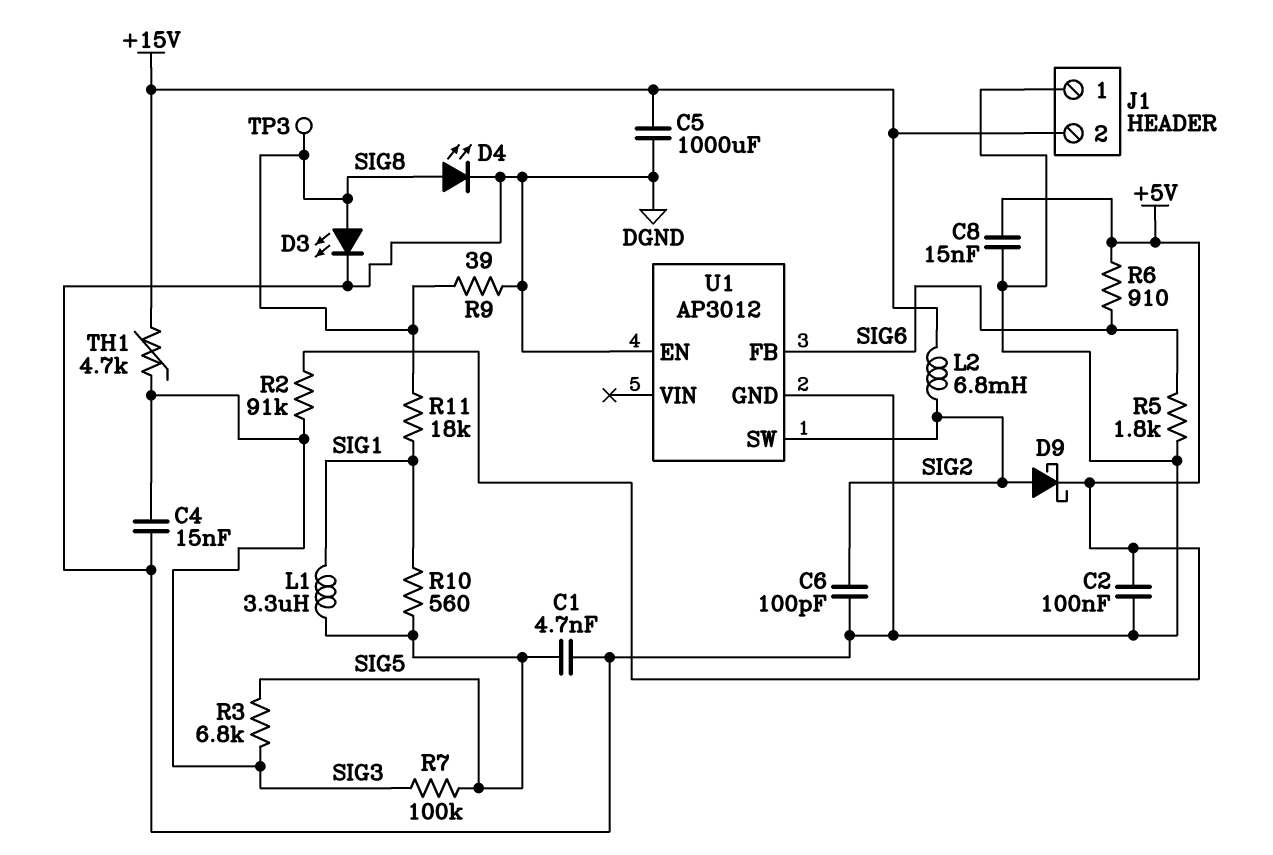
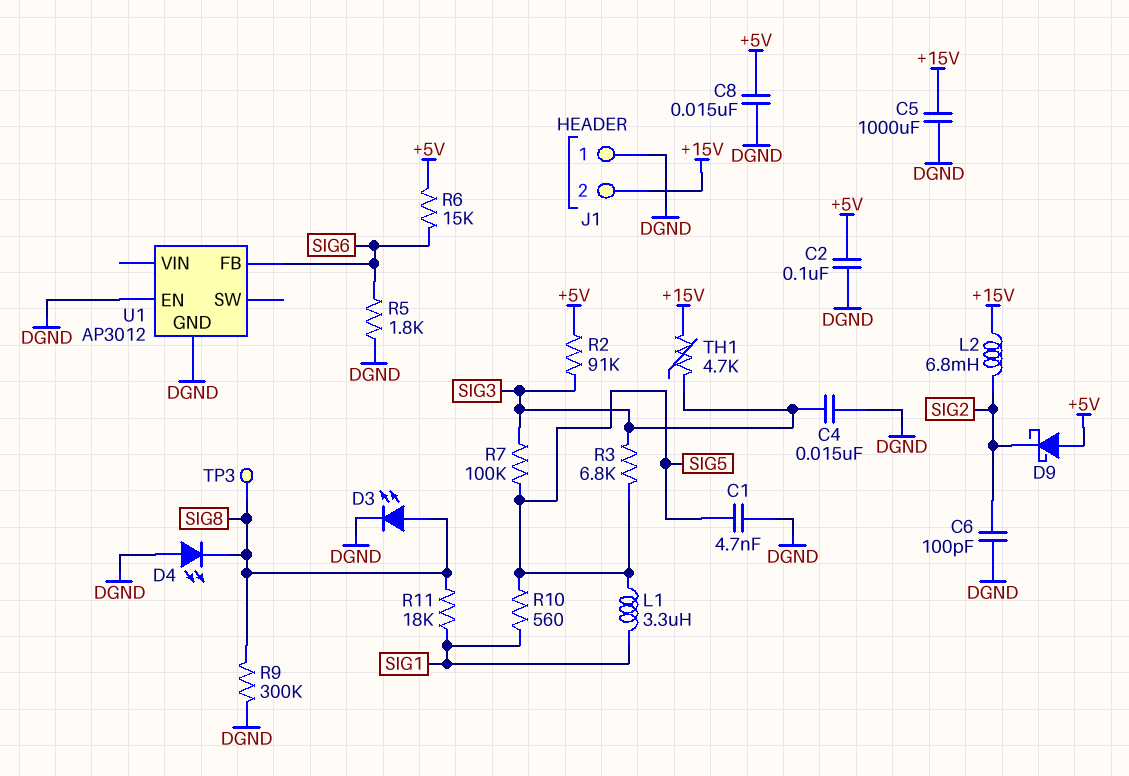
D4: LED (A SIG8, K DGND) -> LED (A DGND, K SIG8)
D9: schottky (A SIG2, K +5V) -> schottky (A +5V, K SIG2)
R6: 910 (+5V, SIG6) -> 15k (+5V, SIG6)
R9: 39 (DGND, SIG8) -> 300k (DGND, SIG8)
U1 pin SW: SIG2 -> none

